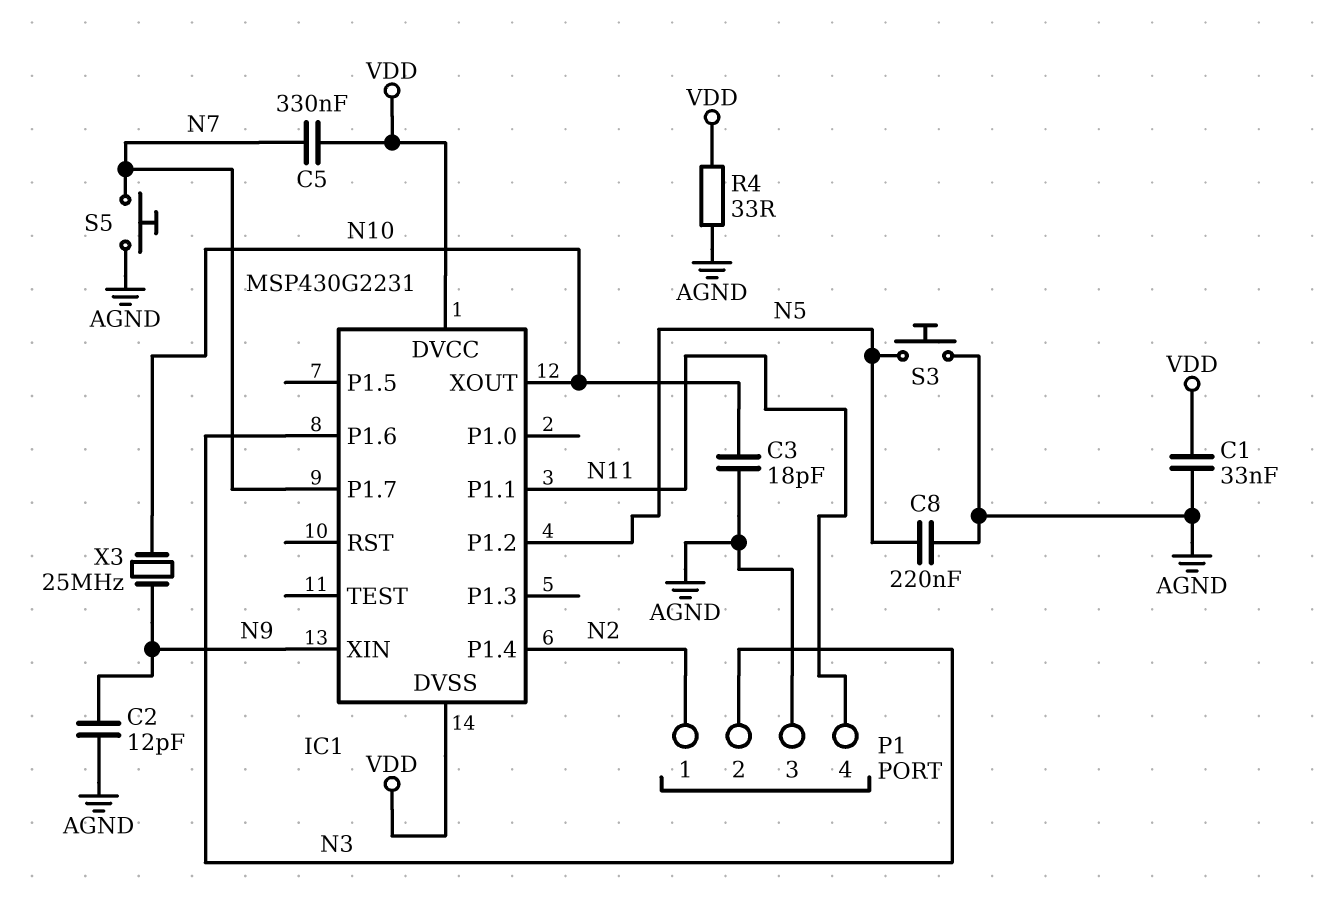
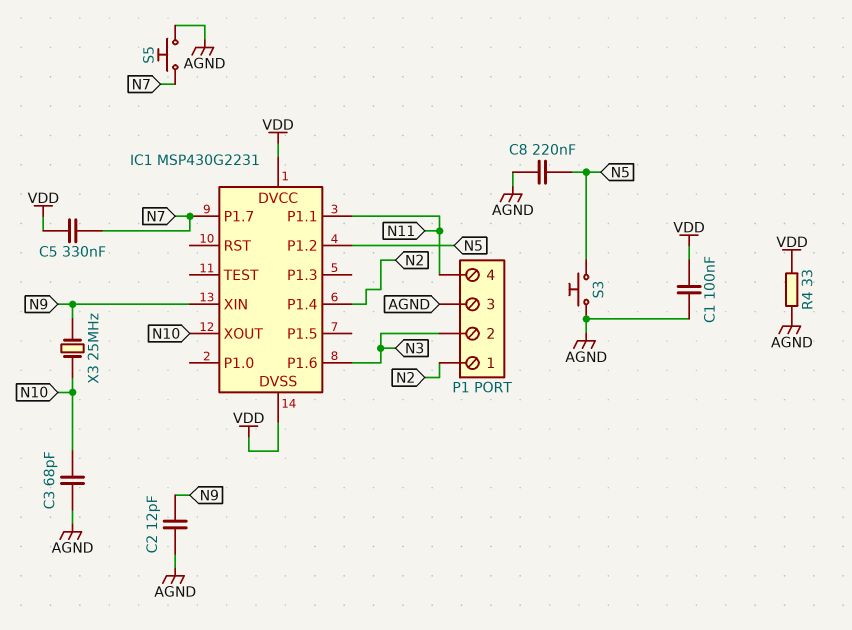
C1: 33nF (AGND, VDD) -> 100nF (AGND, VDD)
C3: 18pF (AGND, N10) -> 68pF (AGND, N10)

